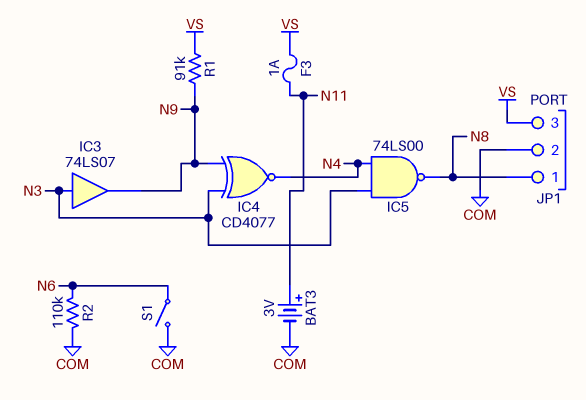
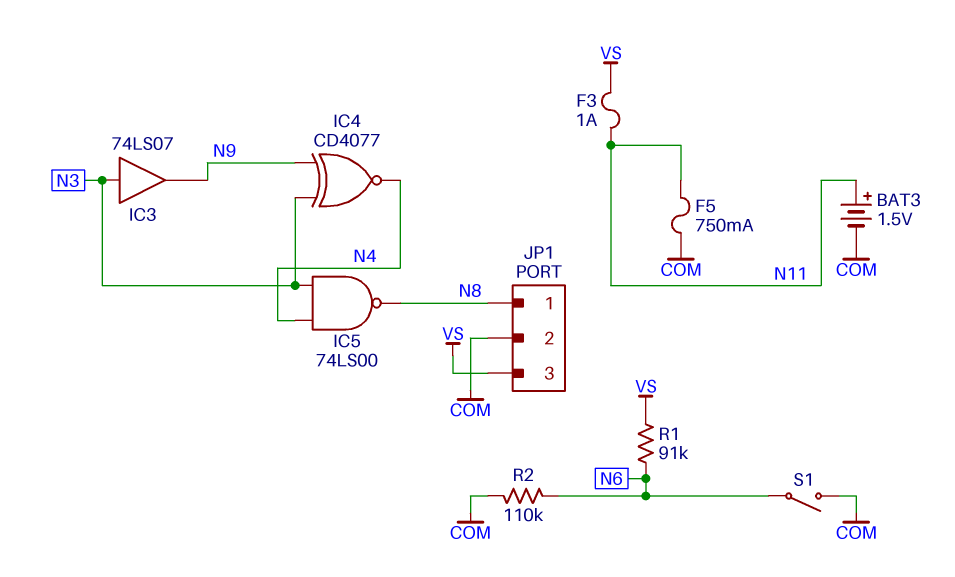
BAT3: 3V (plus N11, minus COM) -> 1.5V (plus N11, minus COM)
F5: none -> 750mA (COM, N11)
R1: 91k (N9, VS) -> 91k (N6, VS)

